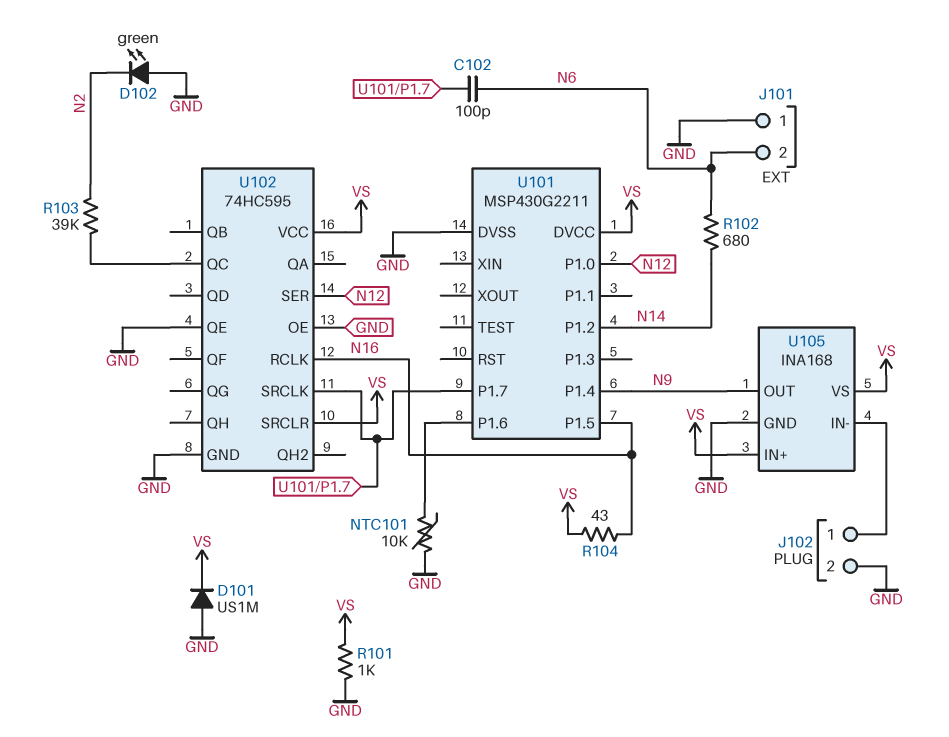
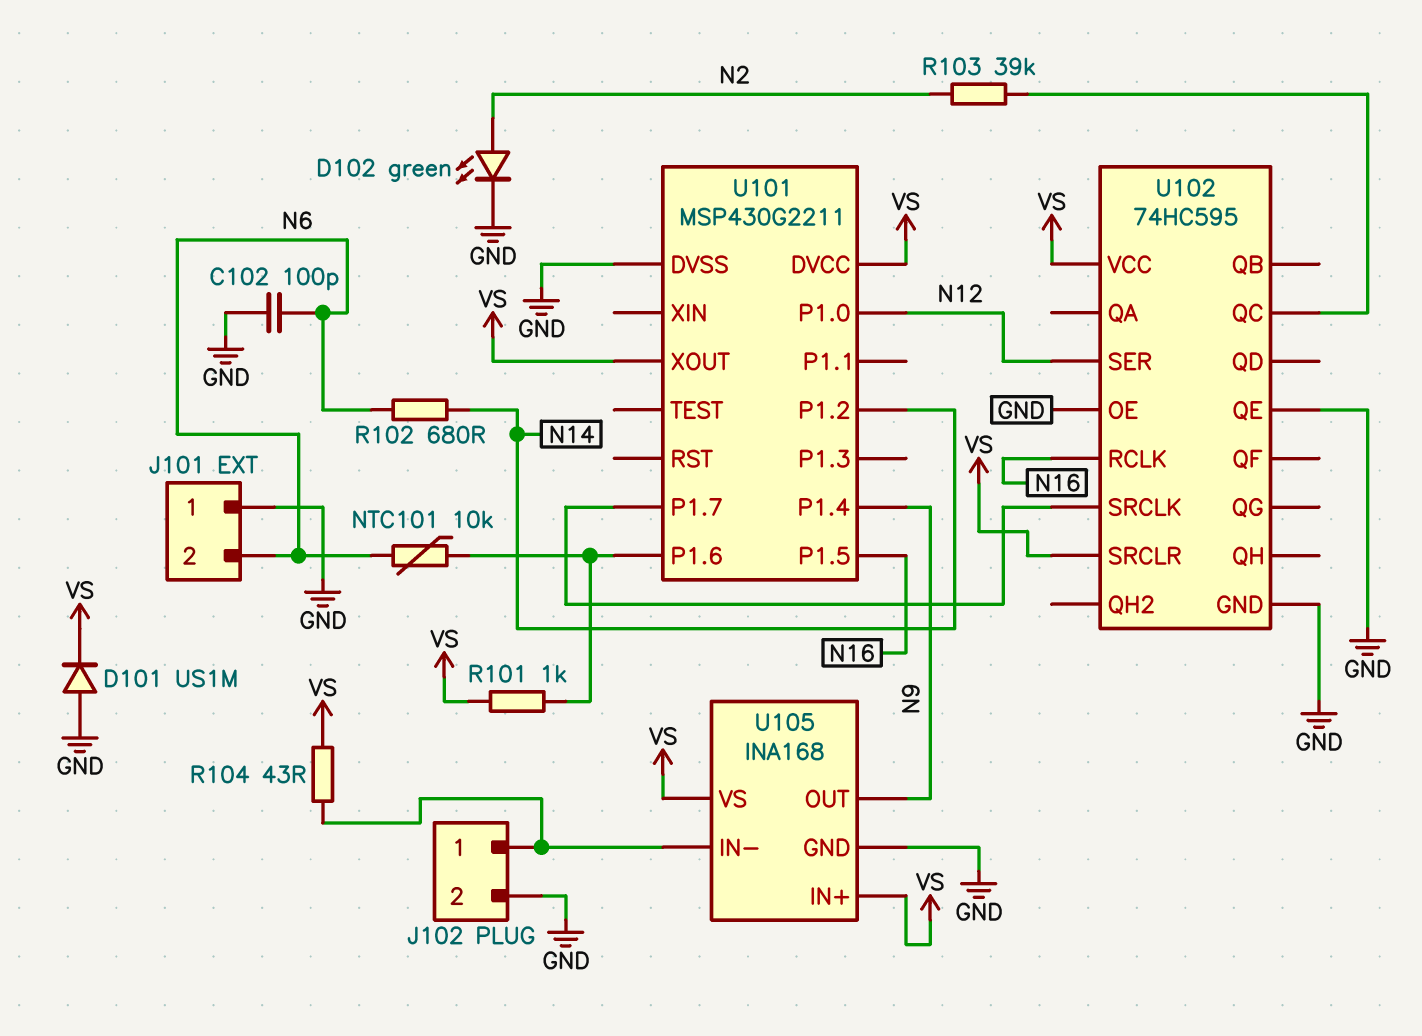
C102: 100pF (N6, U101/P1.7) -> 100pF (GND, N6)
D102: LED green (A GND, K N2) -> LED green (A N2, K GND)
NTC101: 10k (GND, U101/P1.6) -> 10k (N6, U101/P1.6)
R101: 1k (GND, VS) -> 1k (U101/P1.6, VS)
R104: 43 (N16, VS) -> 43 (J102/1, VS)
U101 pin XOUT: none -> VS

